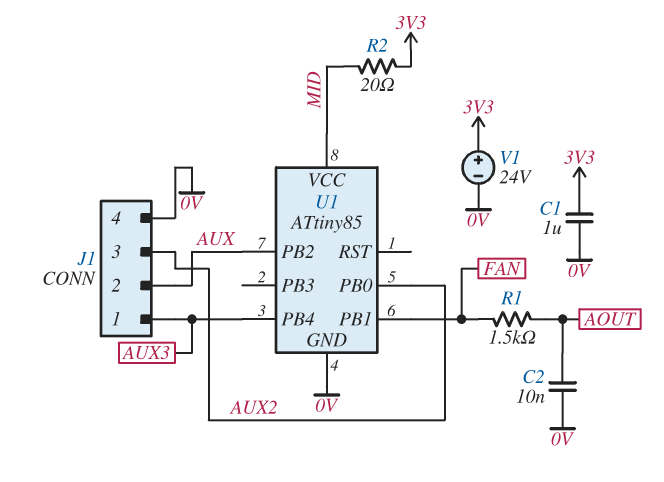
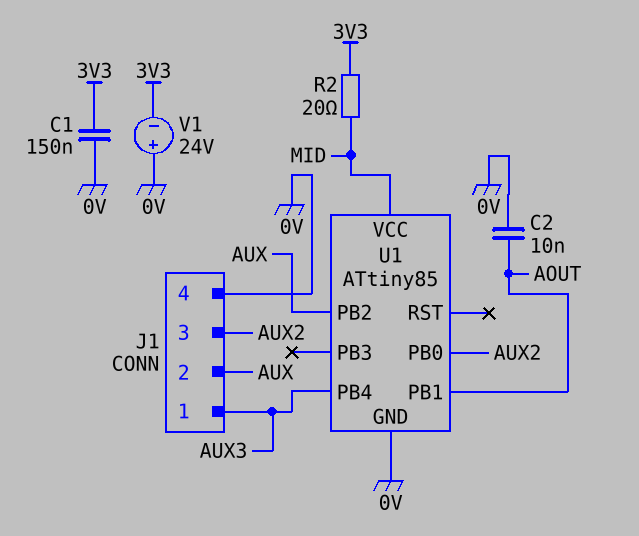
C1: 1uF (0V, 3V3) -> 150nF (0V, 3V3)
R1: 1.5k (AOUT, FAN) -> none
U1 pin PB1: FAN -> AOUT
V1: 24V (plus 3V3, minus 0V) -> 24V (plus 0V, minus 3V3)

